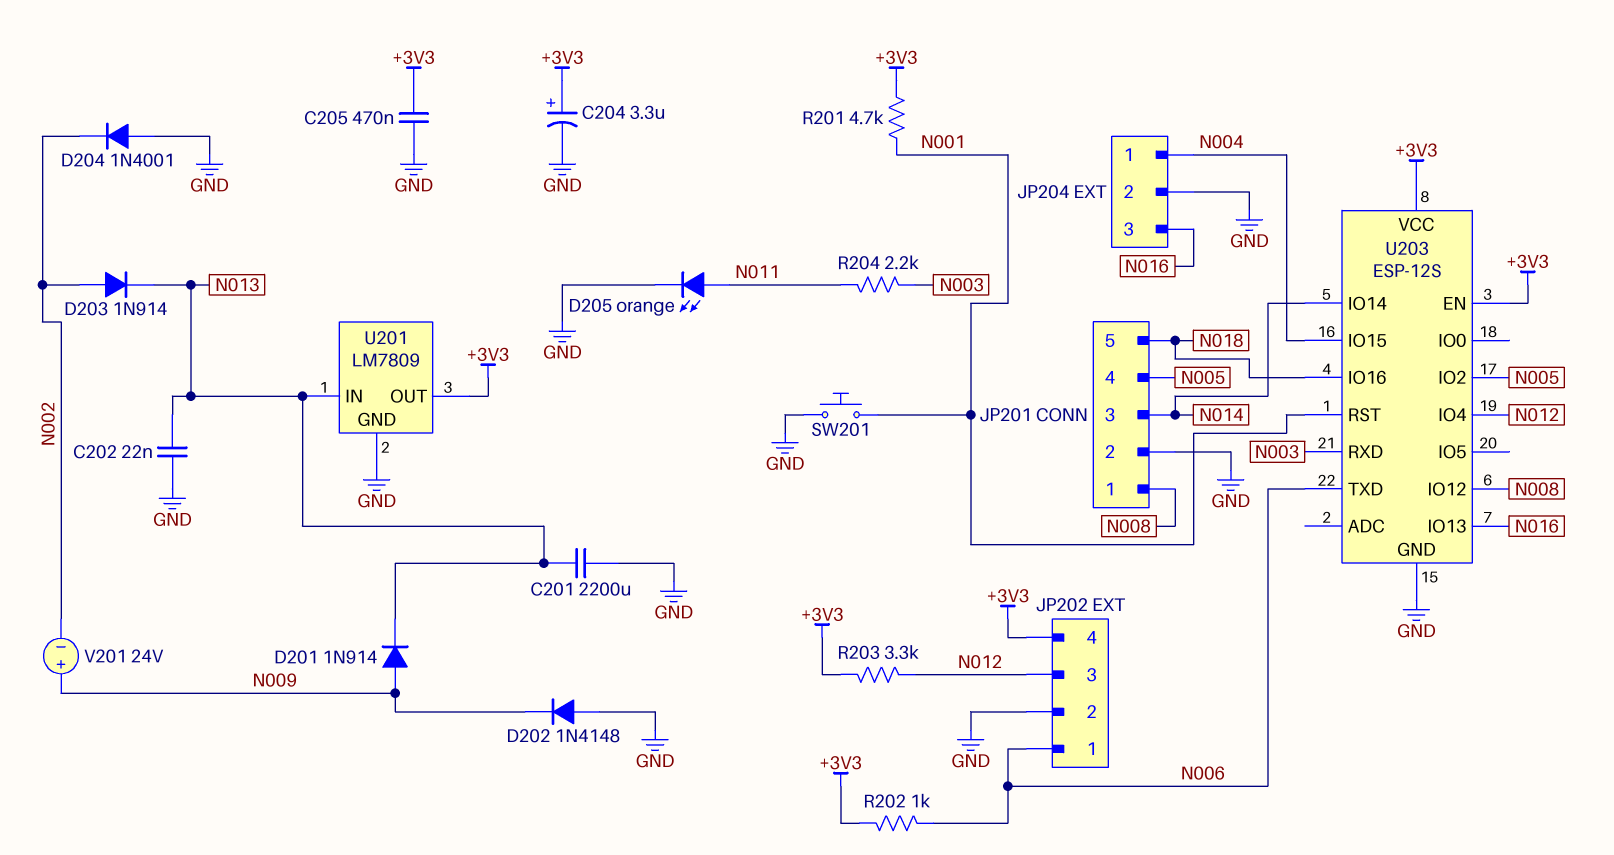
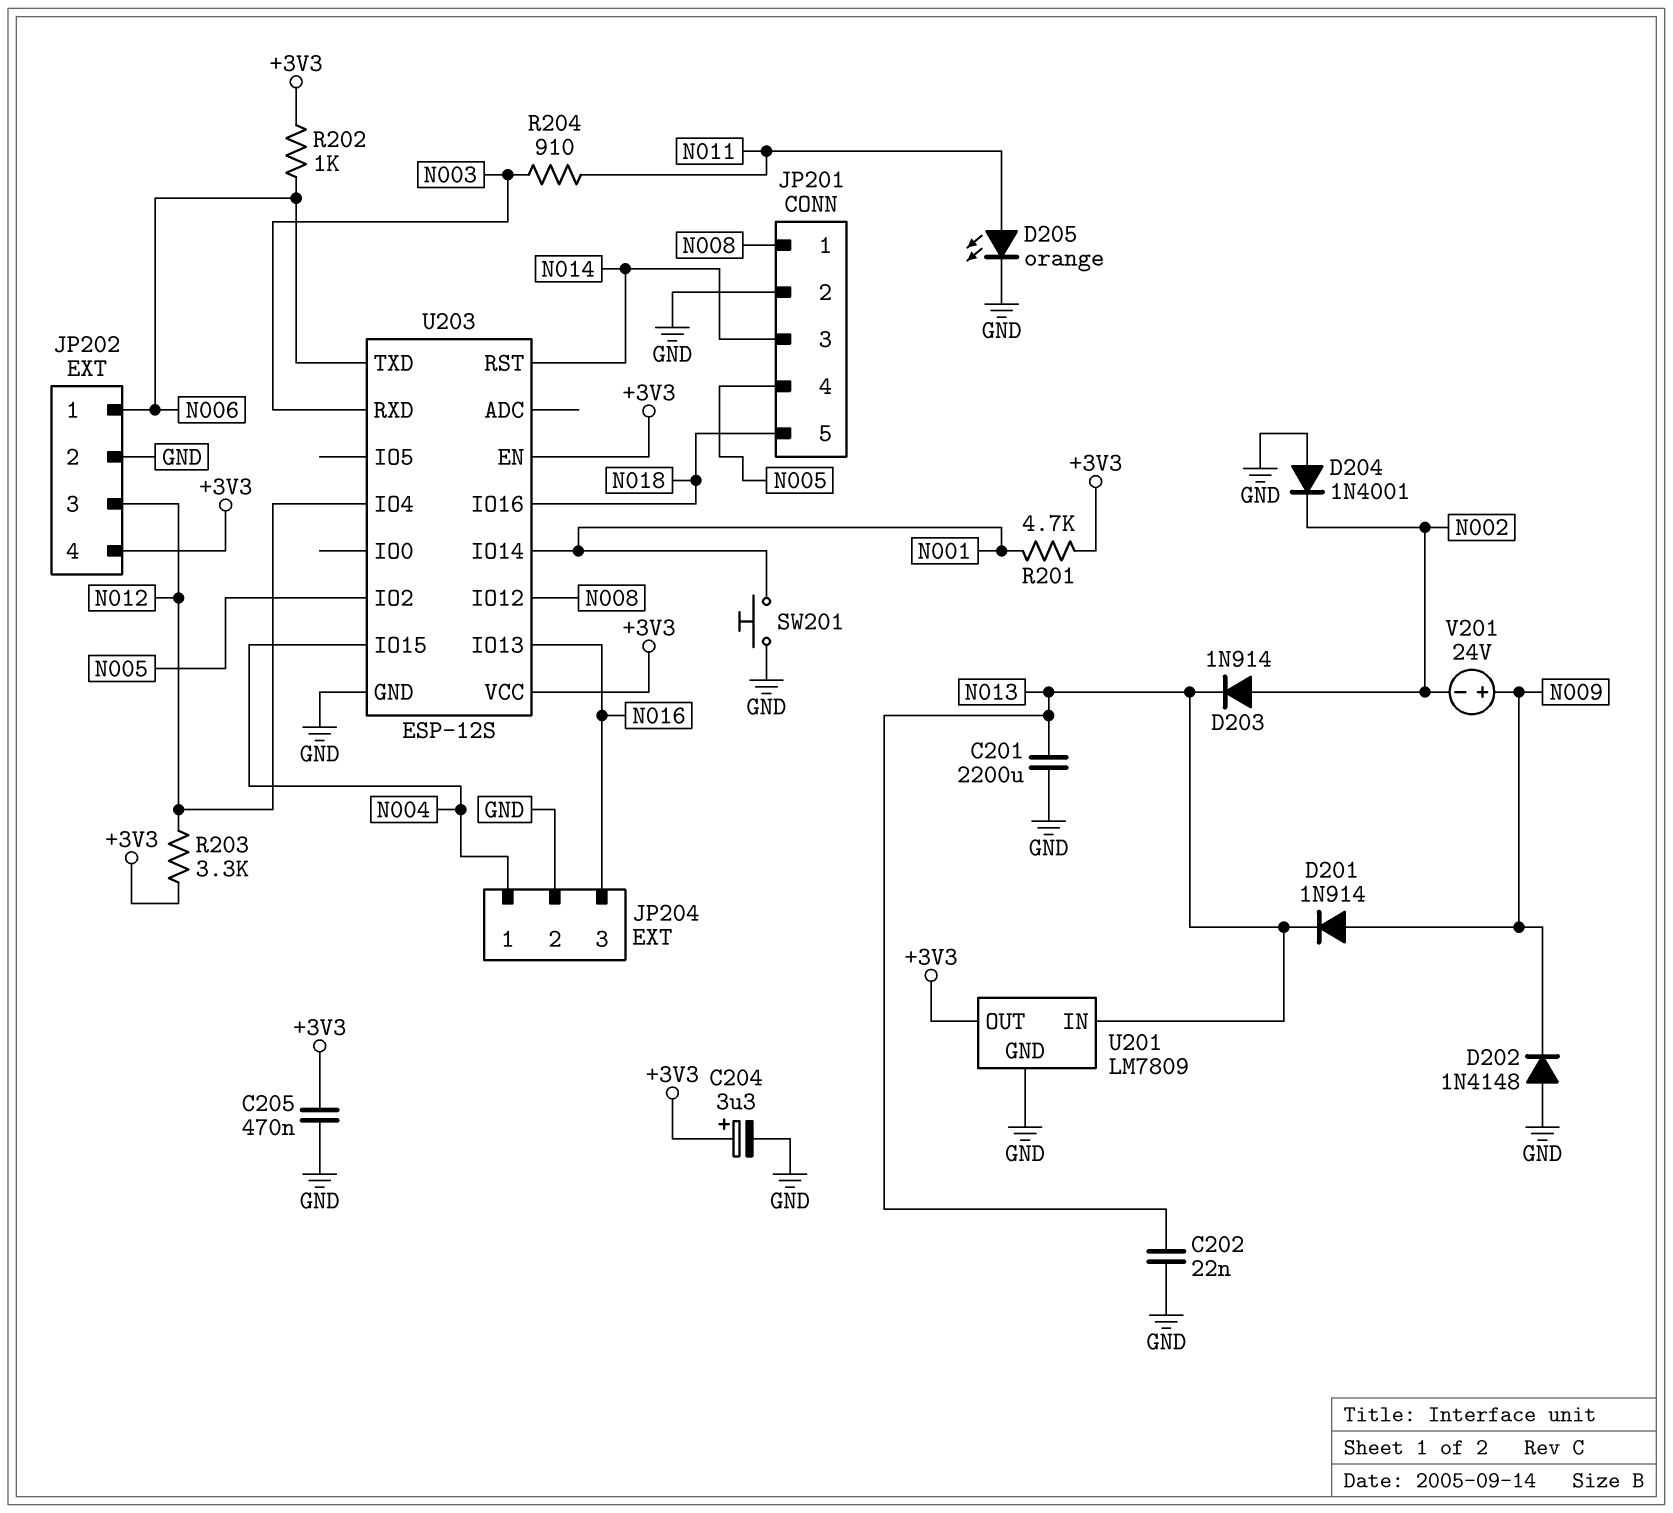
R204: 2.2k (N003, N011) -> 910 (N003, N011)
U203 pin IO14: N014 -> N001
U203 pin RST: N001 -> N014

